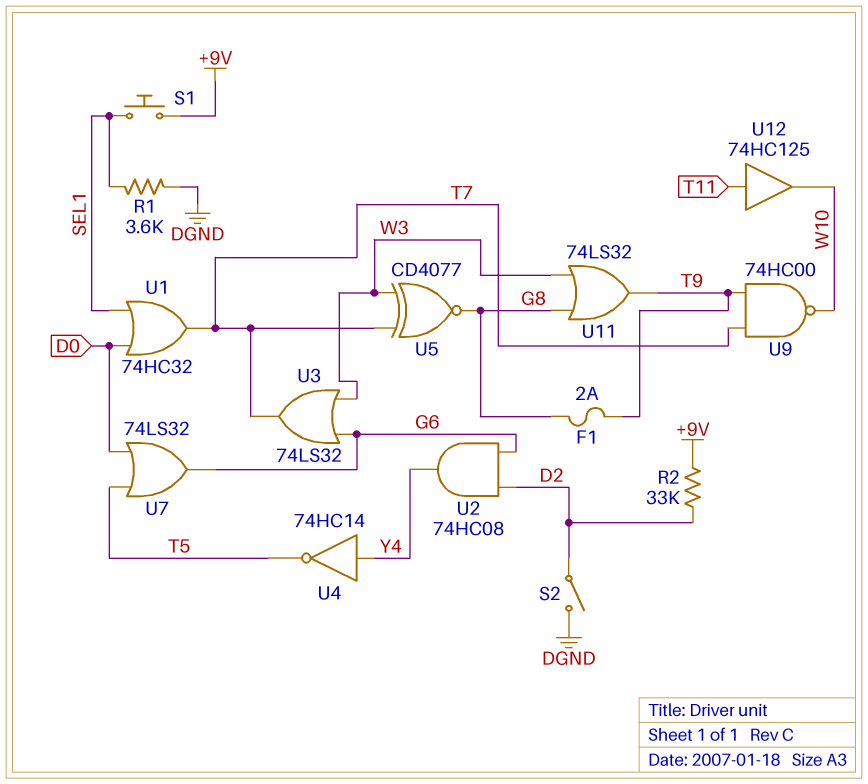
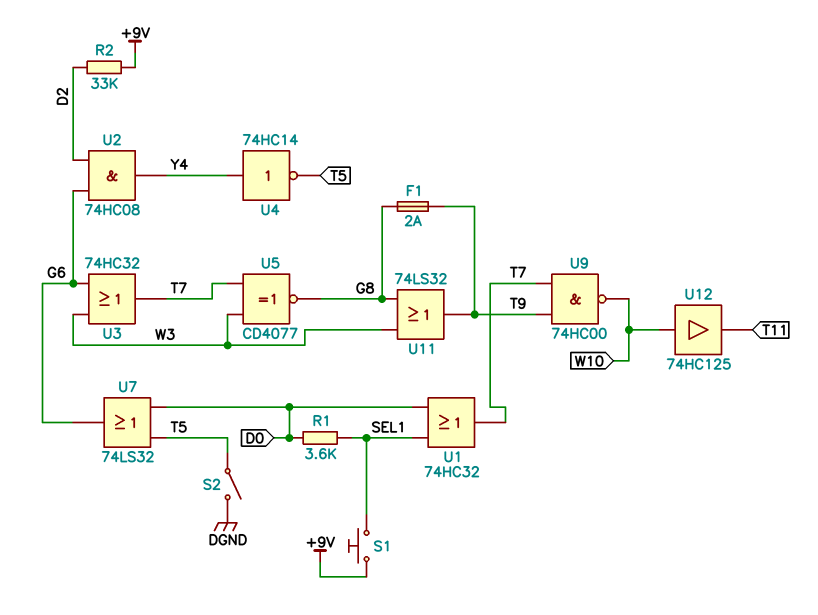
R1: 3.6k (DGND, SEL1) -> 3.6k (D0, SEL1)
S2: switch (D2, DGND) -> switch (DGND, T5)
U3: OR 74LS32 (in G6, in W3, out T7) -> OR 74HC32 (in G6, in W3, out T7)
U12: buffer 74HC125 (in T11, out W10) -> buffer 74HC125 (in W10, out T11)

